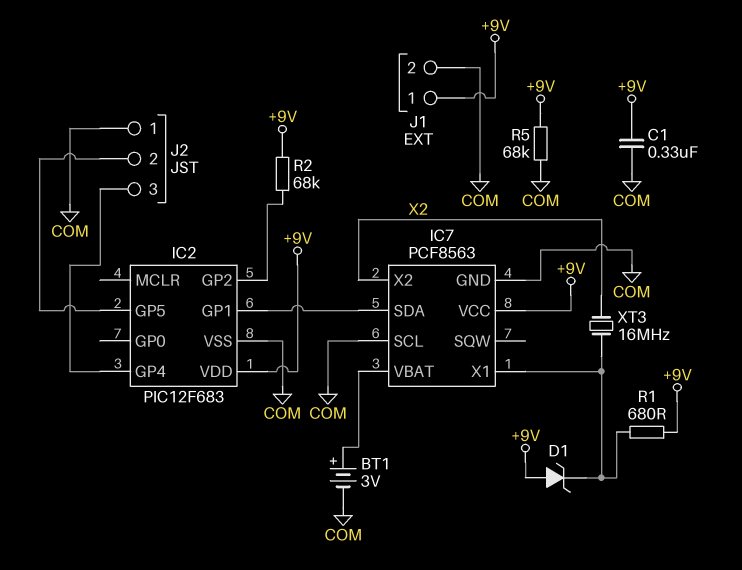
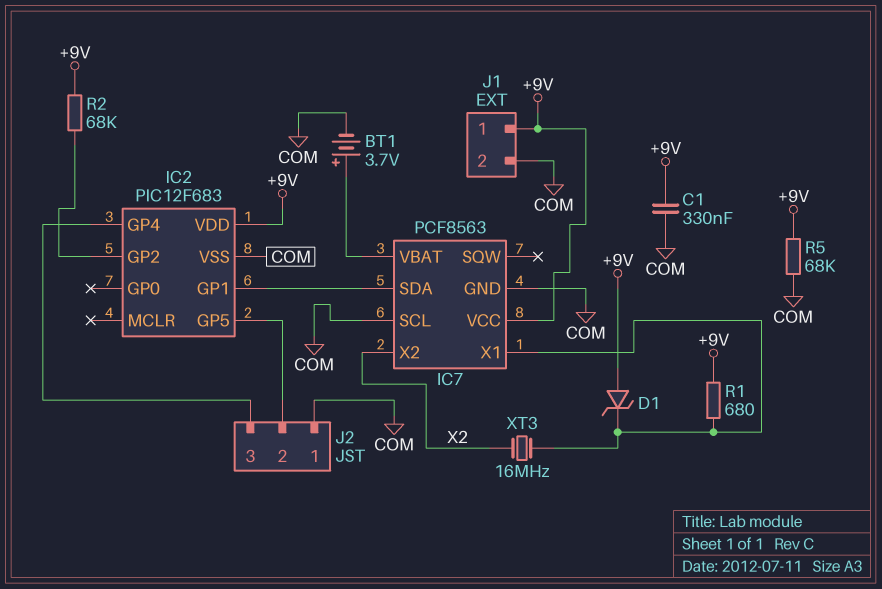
BT1: 3V (plus IC7/VBAT, minus COM) -> 3.7V (plus IC7/VBAT, minus COM)

